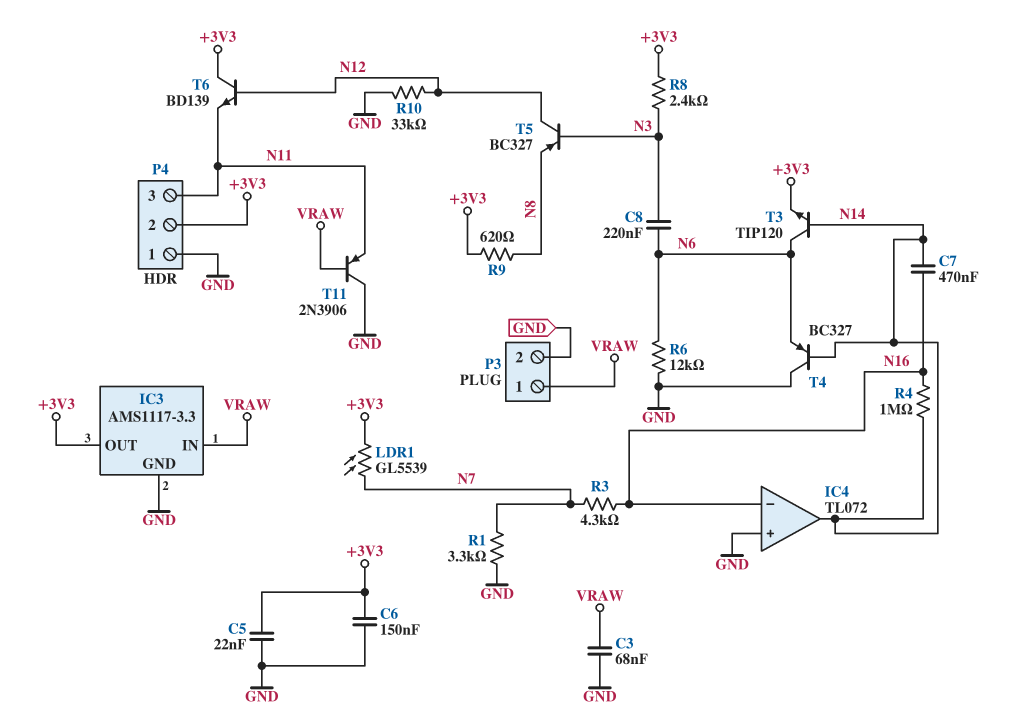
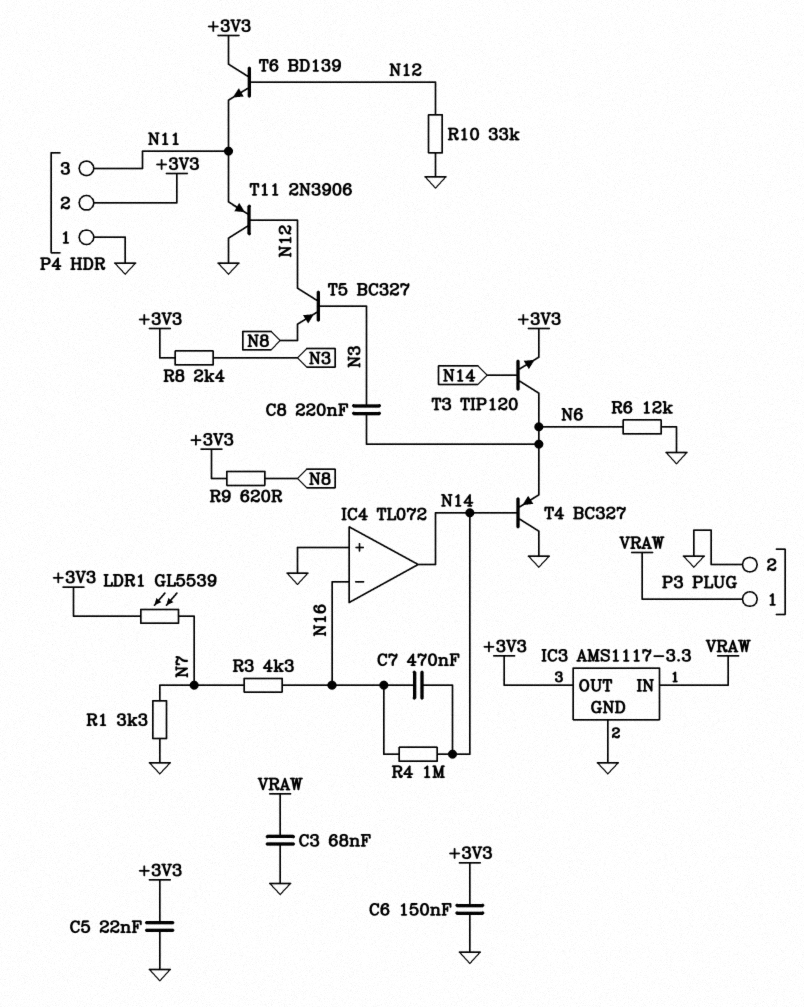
T11: PNP 2N3906 (B VRAW, C GND, E N11) -> PNP 2N3906 (B N12, C GND, E N11)

